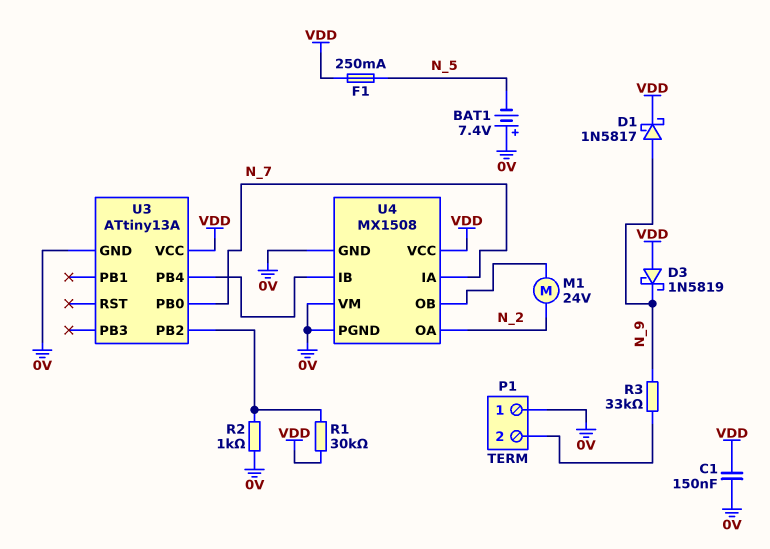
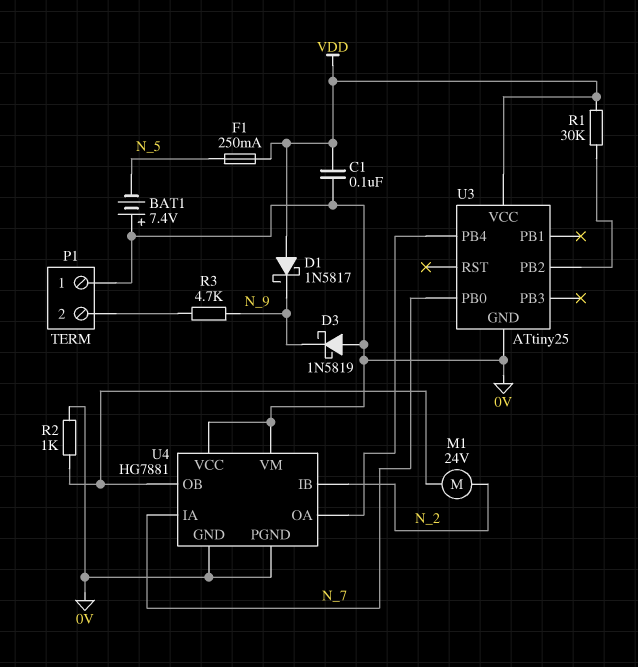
C1: 150nF (0V, VDD) -> 100nF (0V, VDD)
D1: schottky 1N5817 (A N_9, K VDD) -> schottky 1N5817 (A VDD, K N_9)
D3: schottky 1N5819 (A VDD, K N_9) -> schottky 1N5819 (A 0V, K N_9)
R2: 1k (0V, U3/PB2) -> 1k (0V, U4/OB)
R3: 33k (N_9, P1/2) -> 4.7k (N_9, P1/2)
U3: ATtiny13A -> ATtiny25
U4: MX1508 -> HG7881
U4 pin IB: U3/PB4 -> N_2
U4 pin OA: N_2 -> U3/PB4
U4 pin VCC: VDD -> 0V

